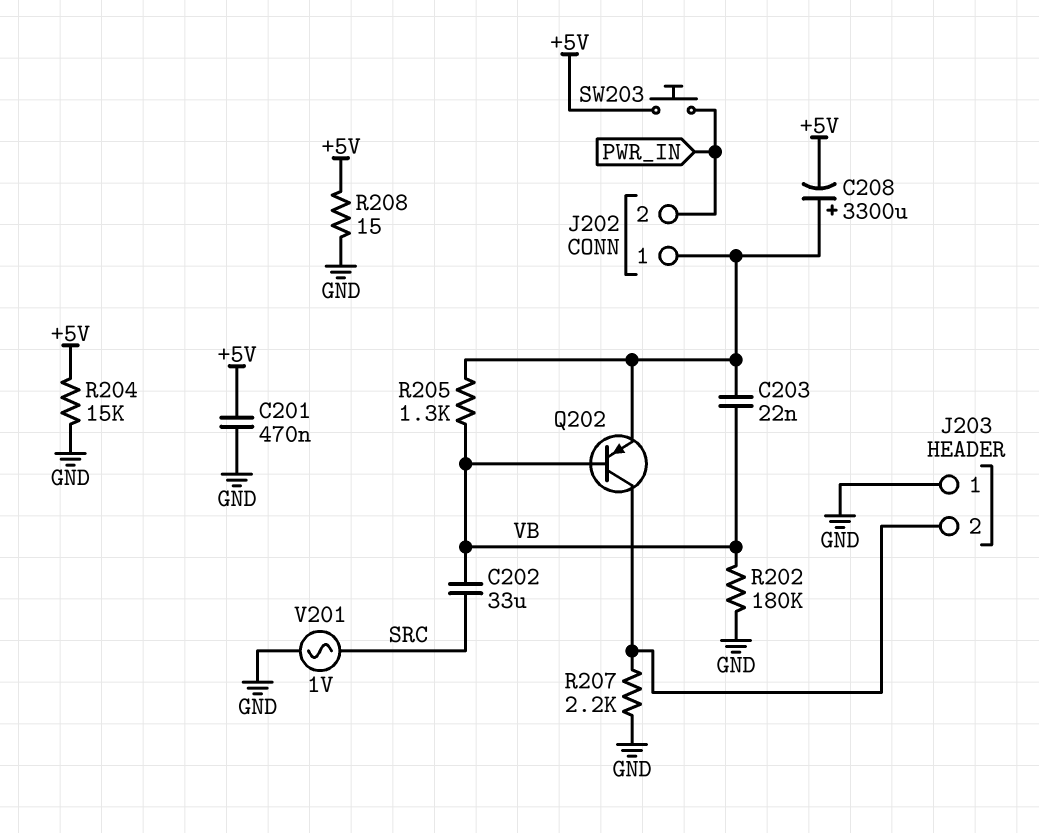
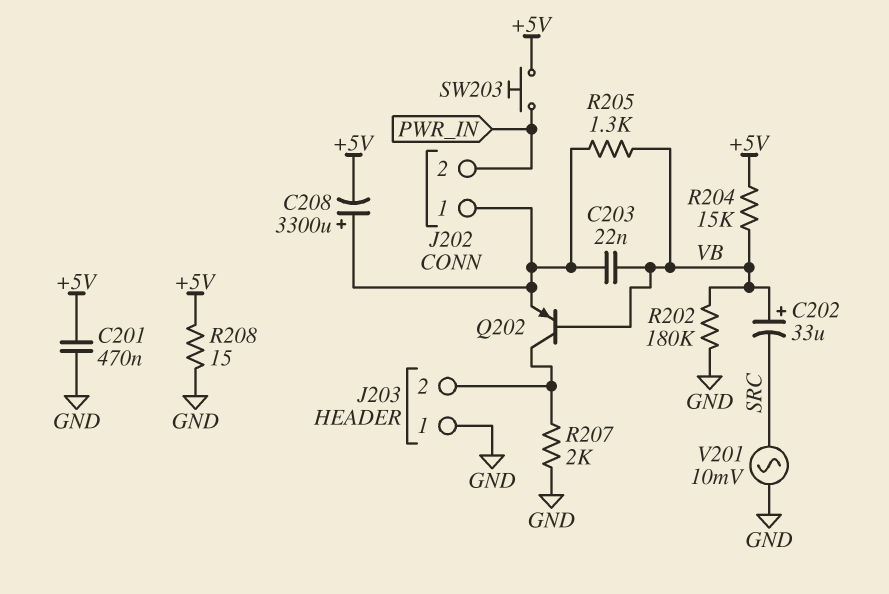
C202: 33uF (SRC, VB) -> 33uF (plus VB, minus SRC)
R204: 15k (+5V, GND) -> 15k (+5V, VB)
R207: 2.2k (GND, J203/2) -> 2k (GND, J203/2)
V201: AC 1V (GND, SRC) -> AC 10mV (GND, SRC)

